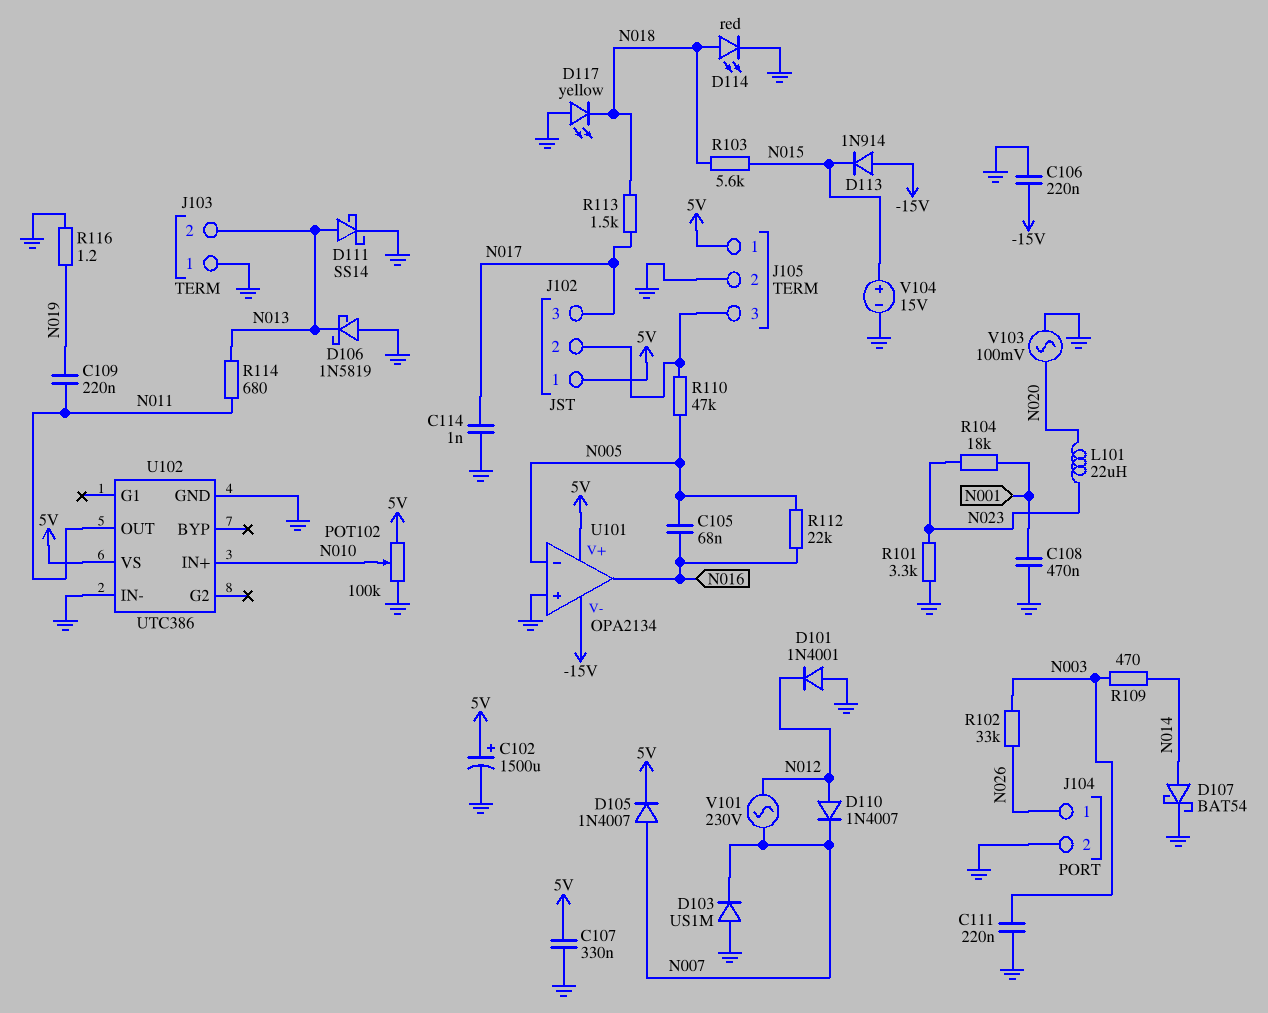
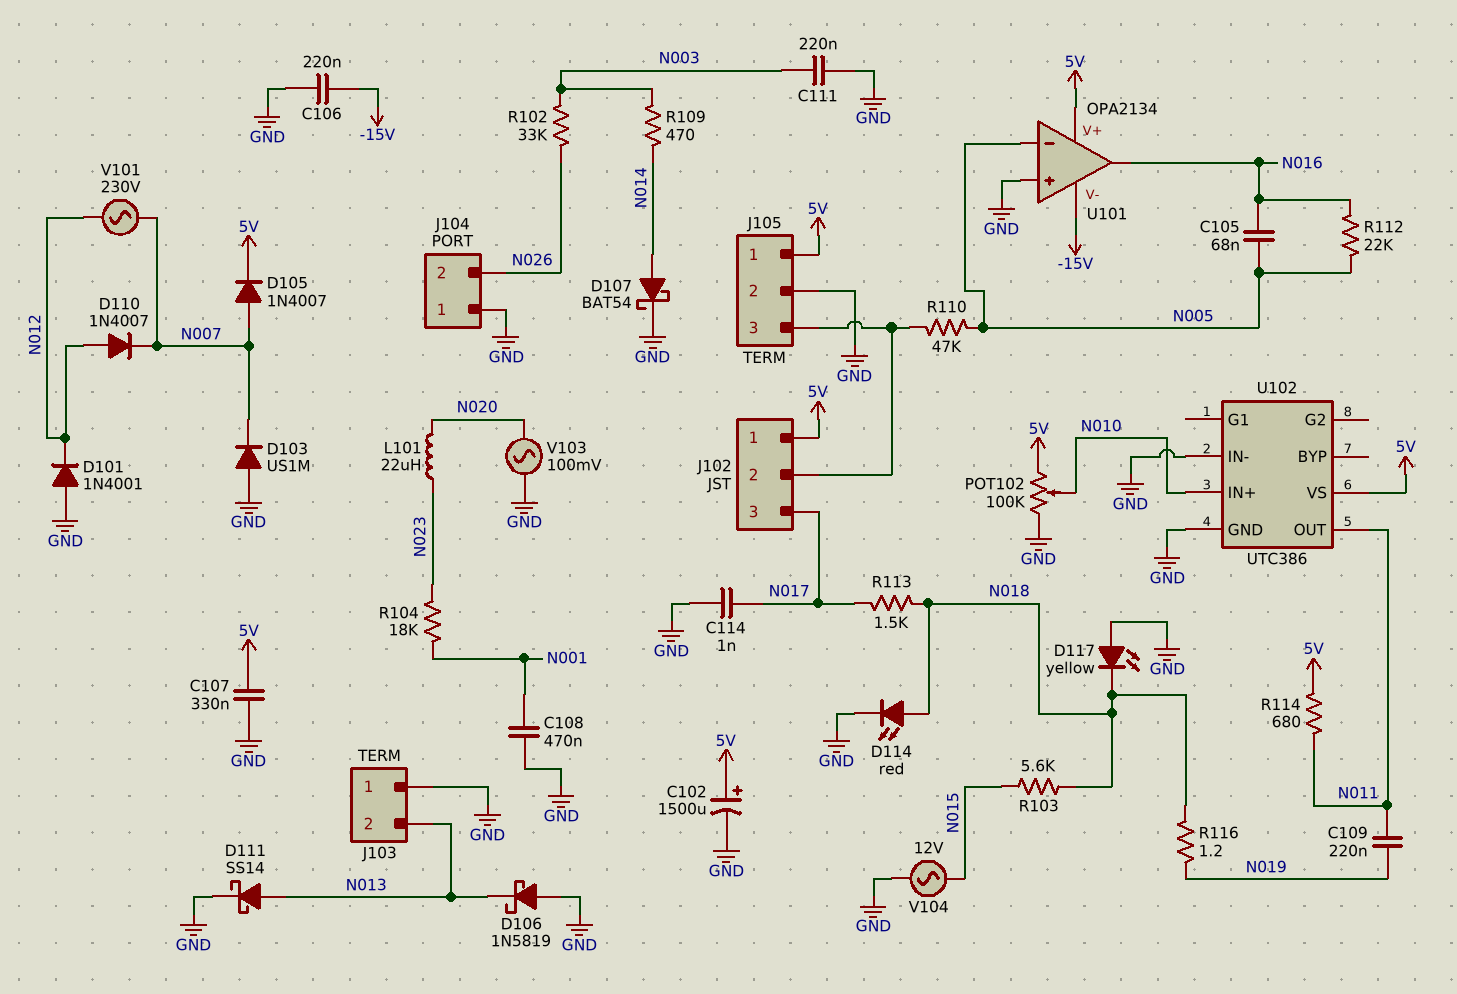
D113: diode 1N914 (A -15V, K N015) -> none
J104 pin 1: N026 -> GND
J104 pin 2: GND -> N026
R101: 3.3k (GND, N023) -> none
R114: 680 (N011, N013) -> 680 (5V, N011)
R116: 1.2 (GND, N019) -> 1.2 (N018, N019)
V104: 15V (plus N015, minus GND) -> AC 12V (GND, N015)

